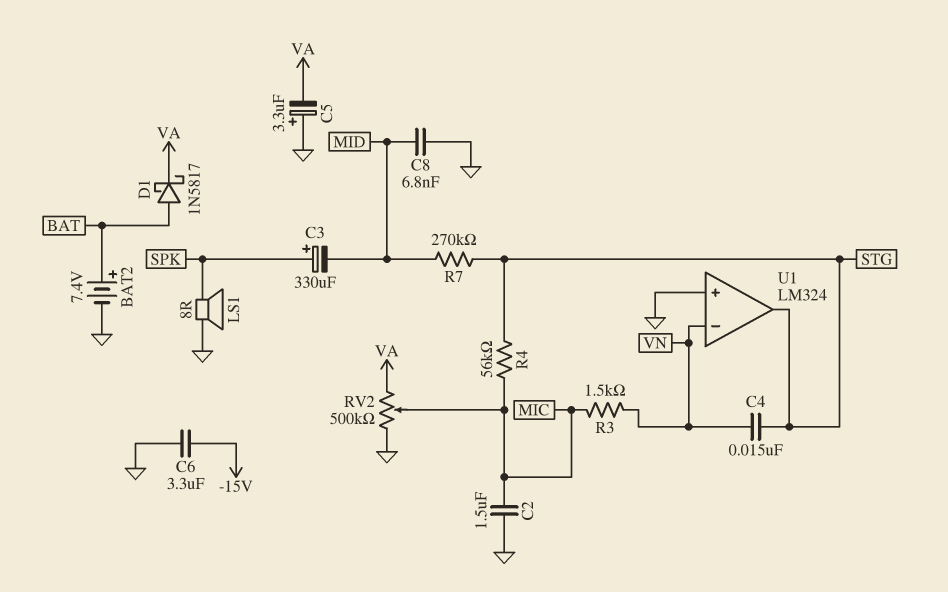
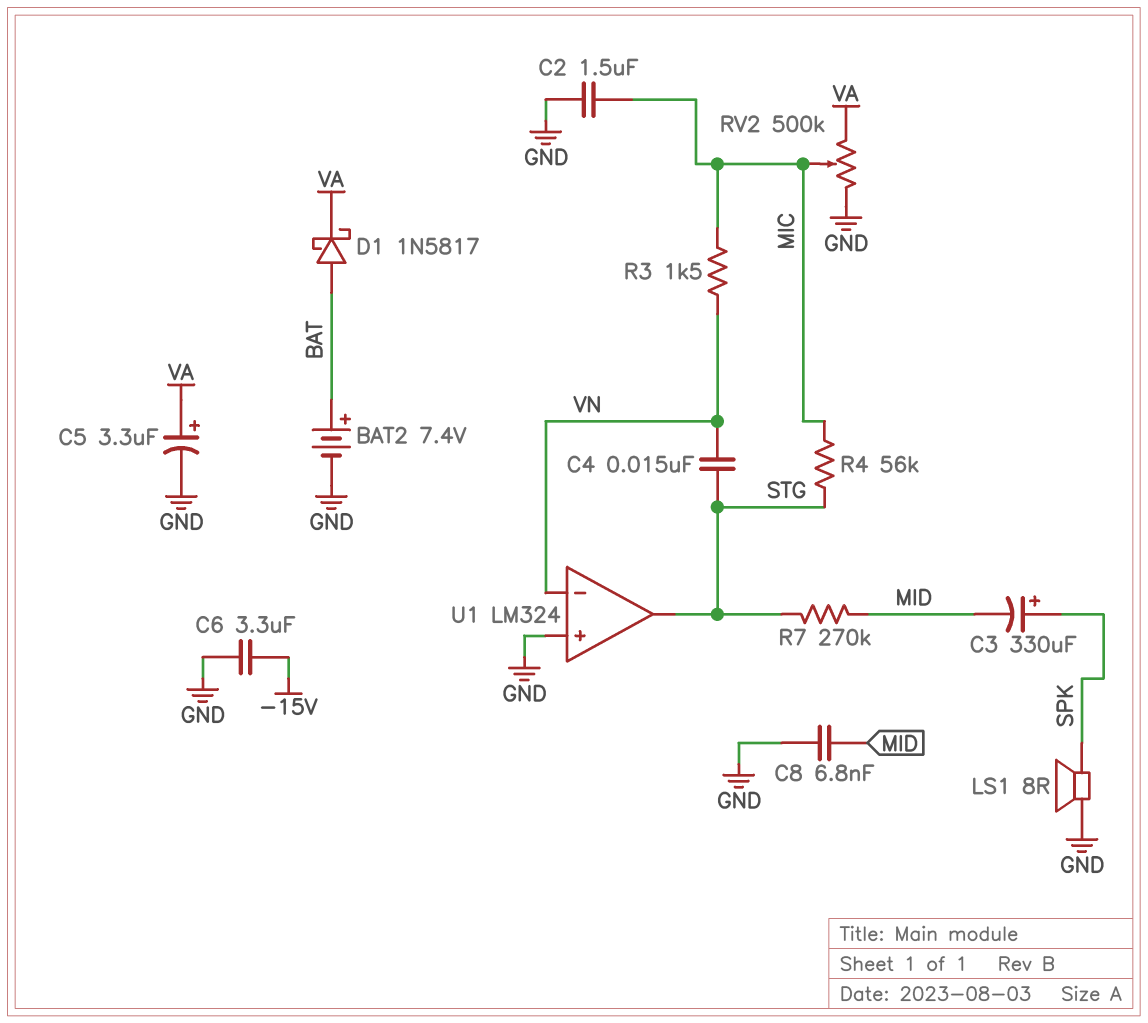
C5: 3.3uF (plus GND, minus VA) -> 3.3uF (plus VA, minus GND)

